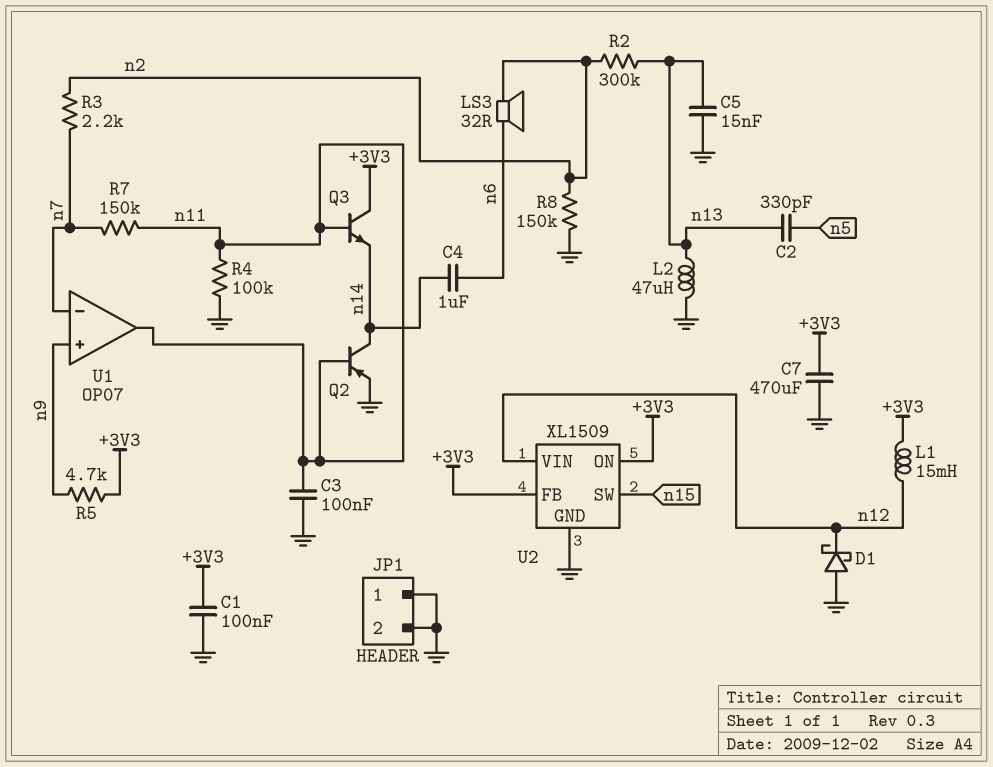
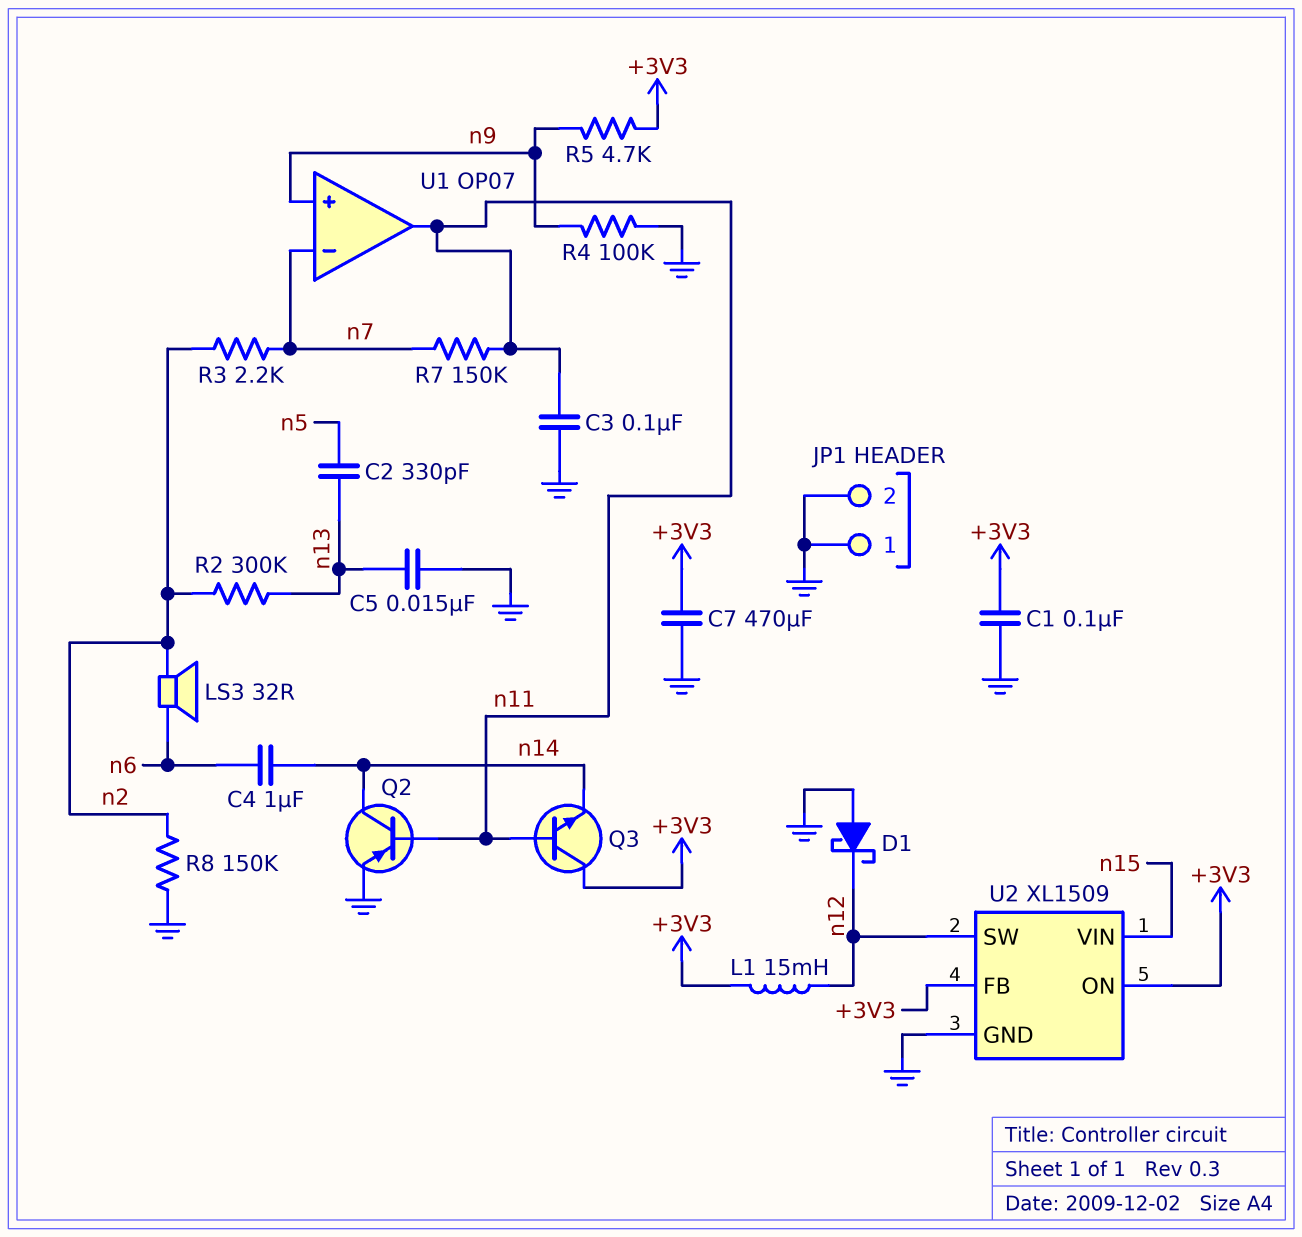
L2: 47uH (GND, n13) -> none
R4: 100k (GND, n11) -> 100k (GND, n9)
U2 pin SW: n15 -> n12
U2 pin VIN: n12 -> n15

